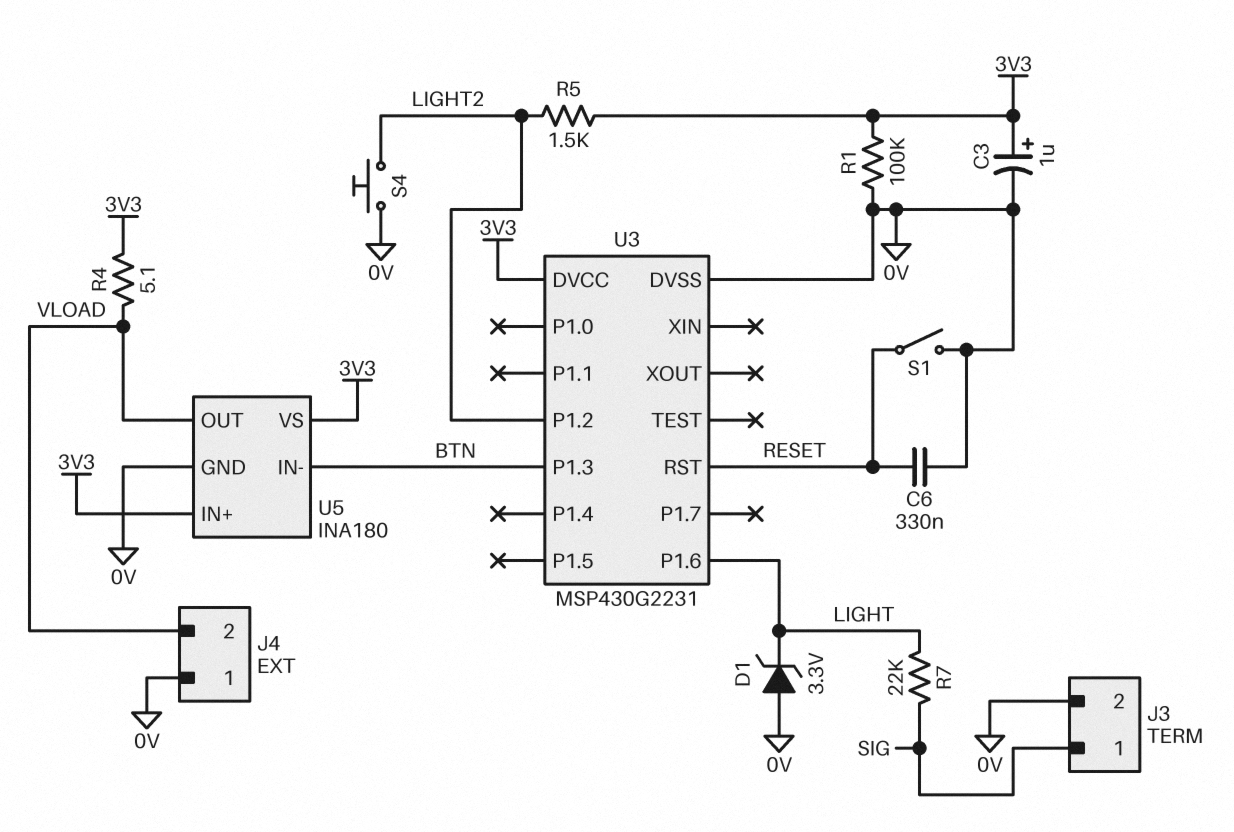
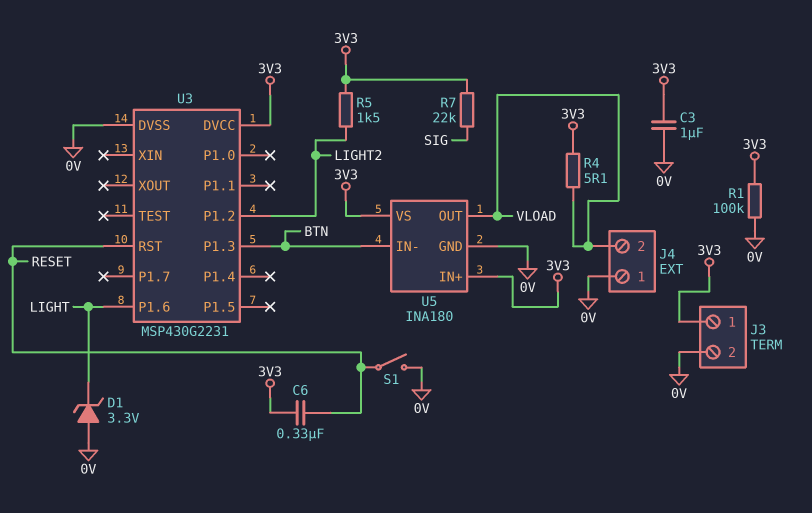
C3: 1uF (plus 3V3, minus 0V) -> 1uF (0V, 3V3)
C6: 330nF (0V, RESET) -> 330nF (3V3, RESET)
J3 pin 1: SIG -> 3V3
R7: 22k (LIGHT, SIG) -> 22k (3V3, SIG)
S4: button (0V, LIGHT2) -> none

